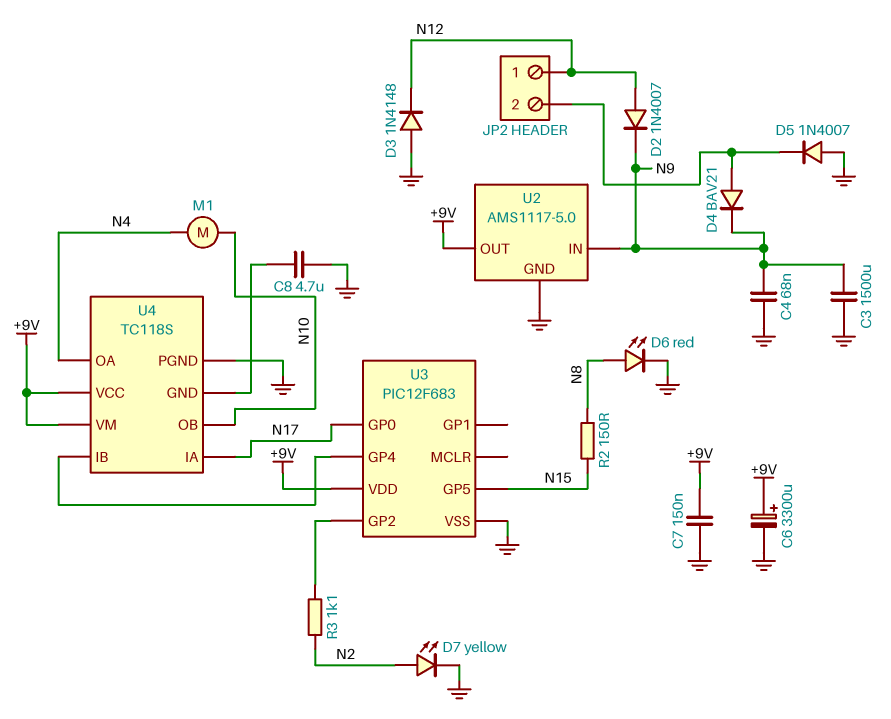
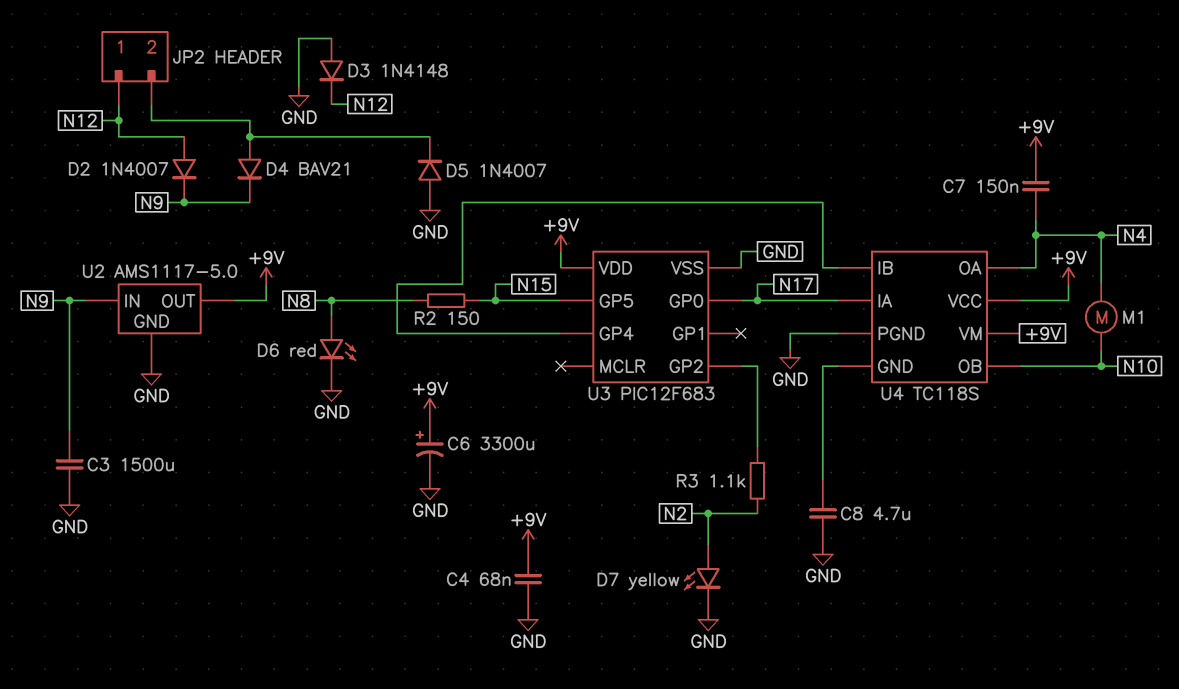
C4: 68nF (GND, N9) -> 68nF (+9V, GND)
C7: 150nF (+9V, GND) -> 150nF (+9V, N4)

